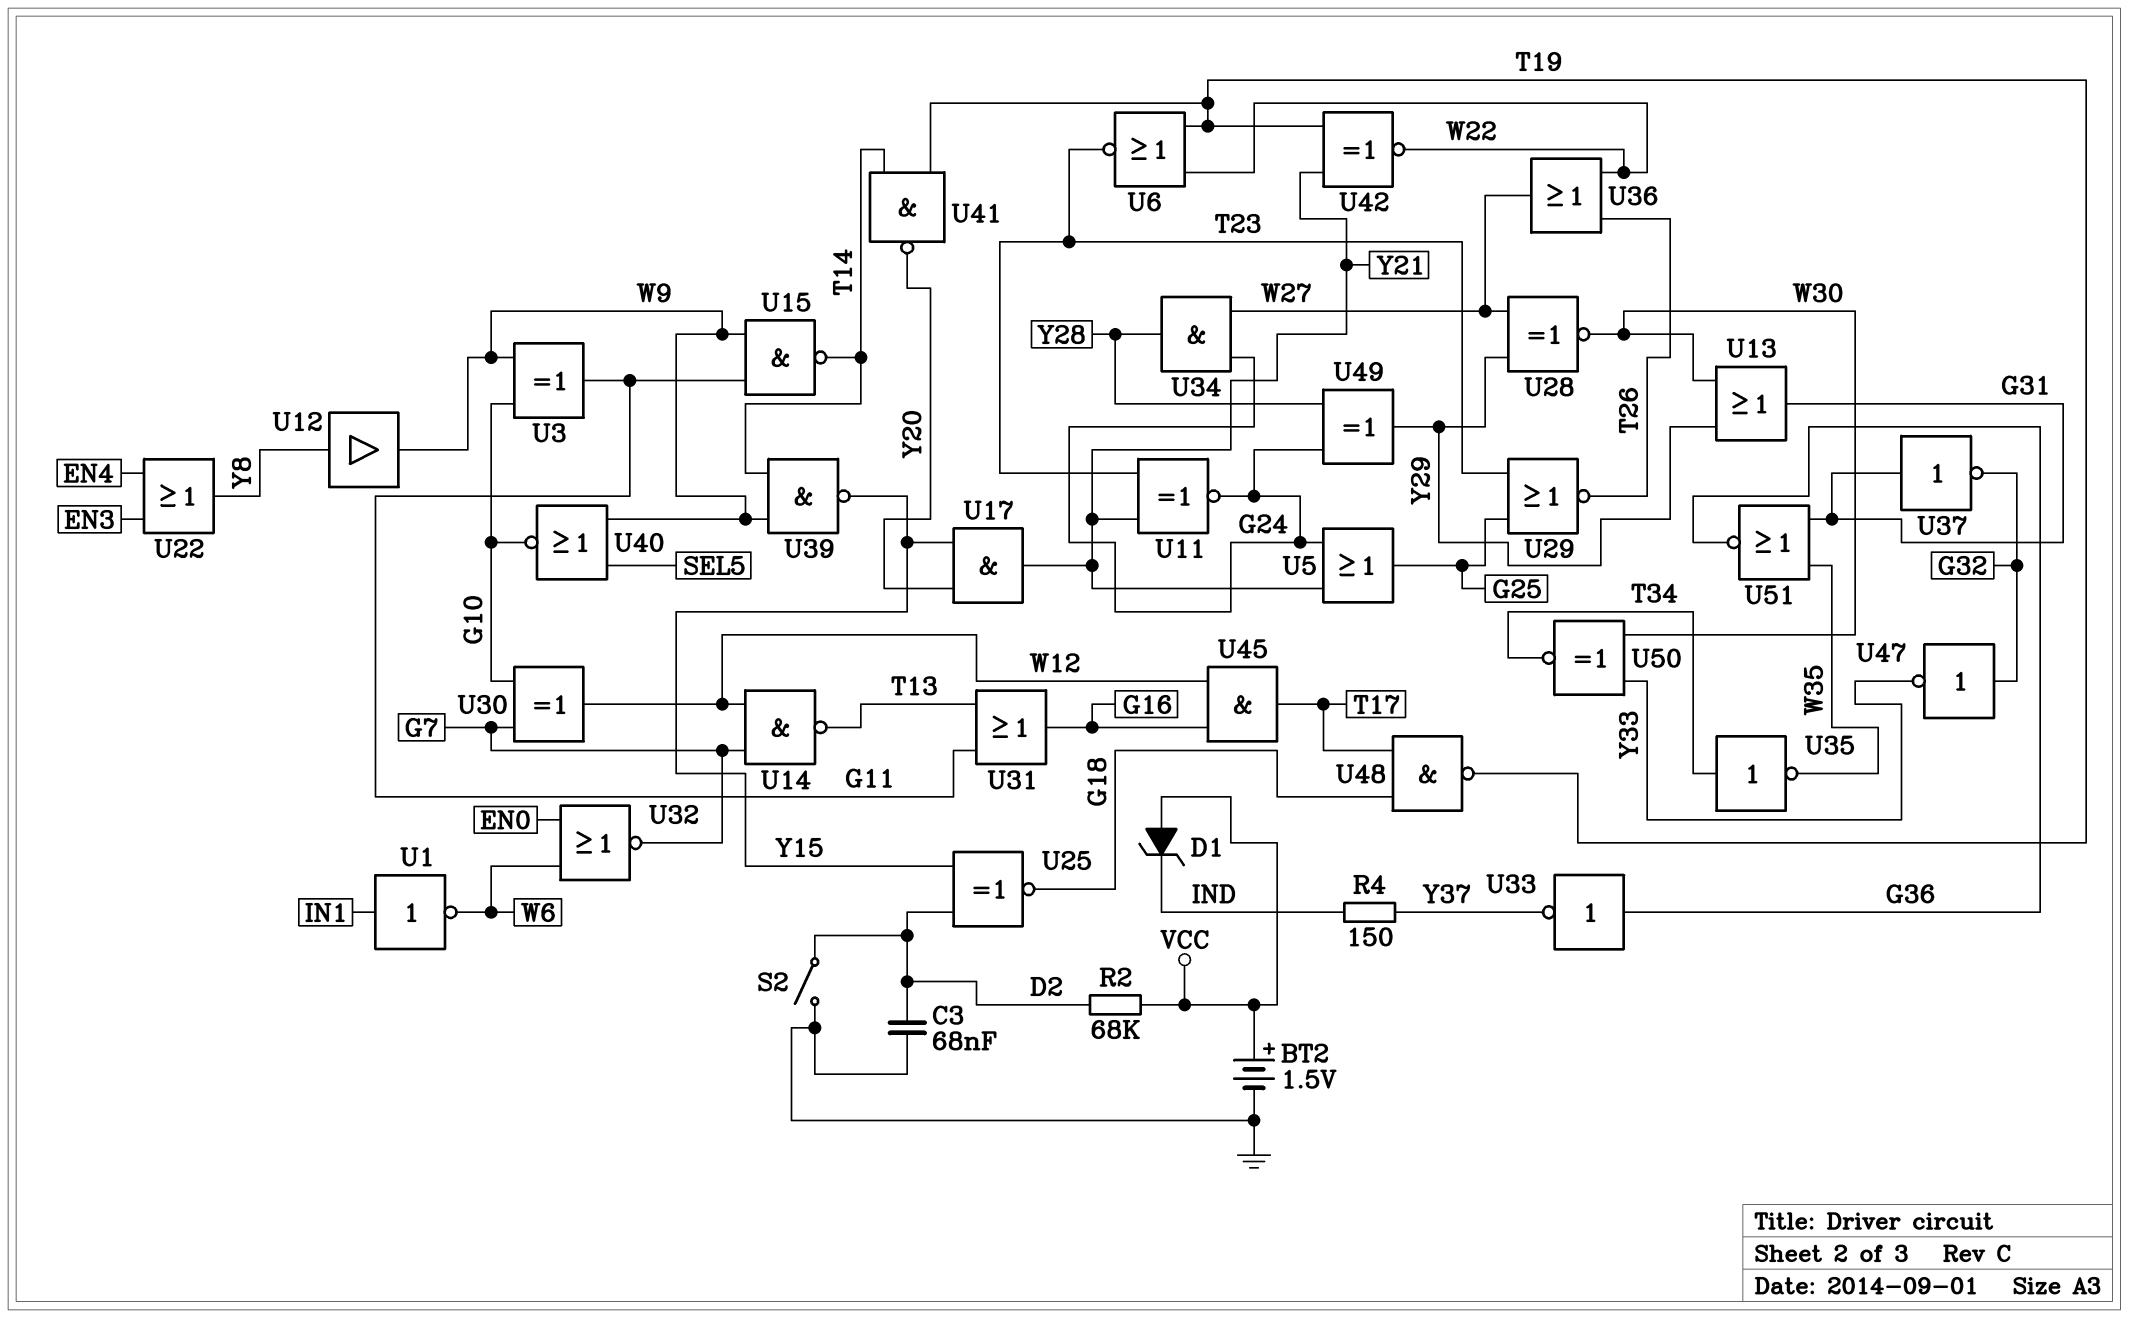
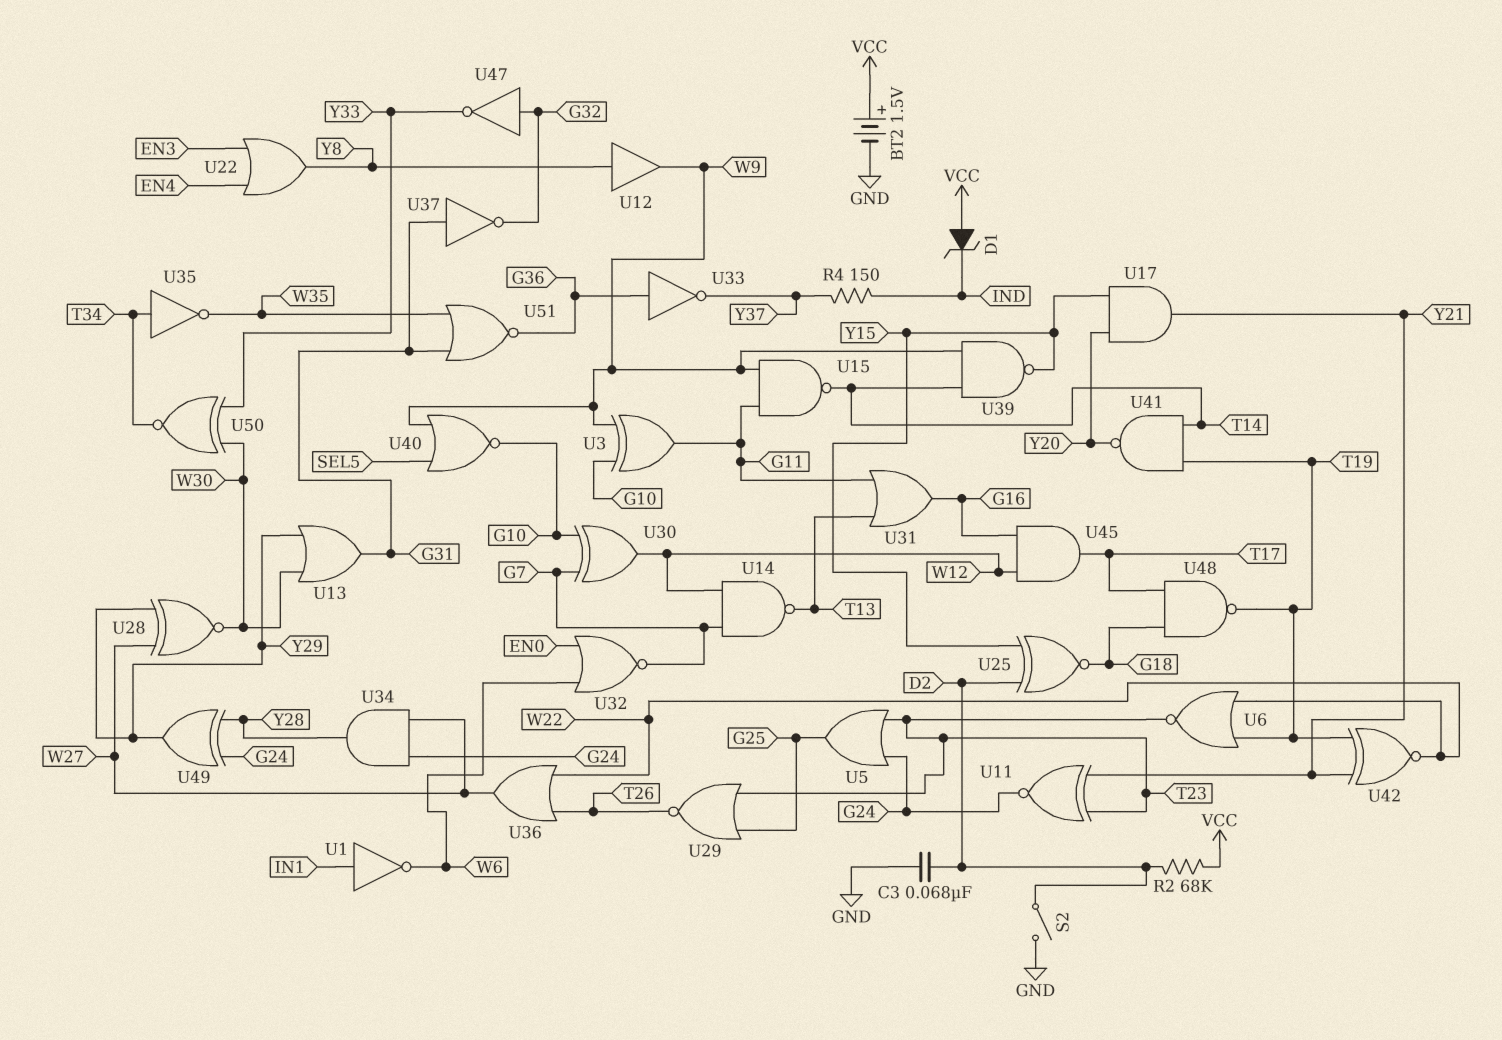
U5: OR (in G24, in Y21, out G25) -> OR (in G24, in T23, out G25)

